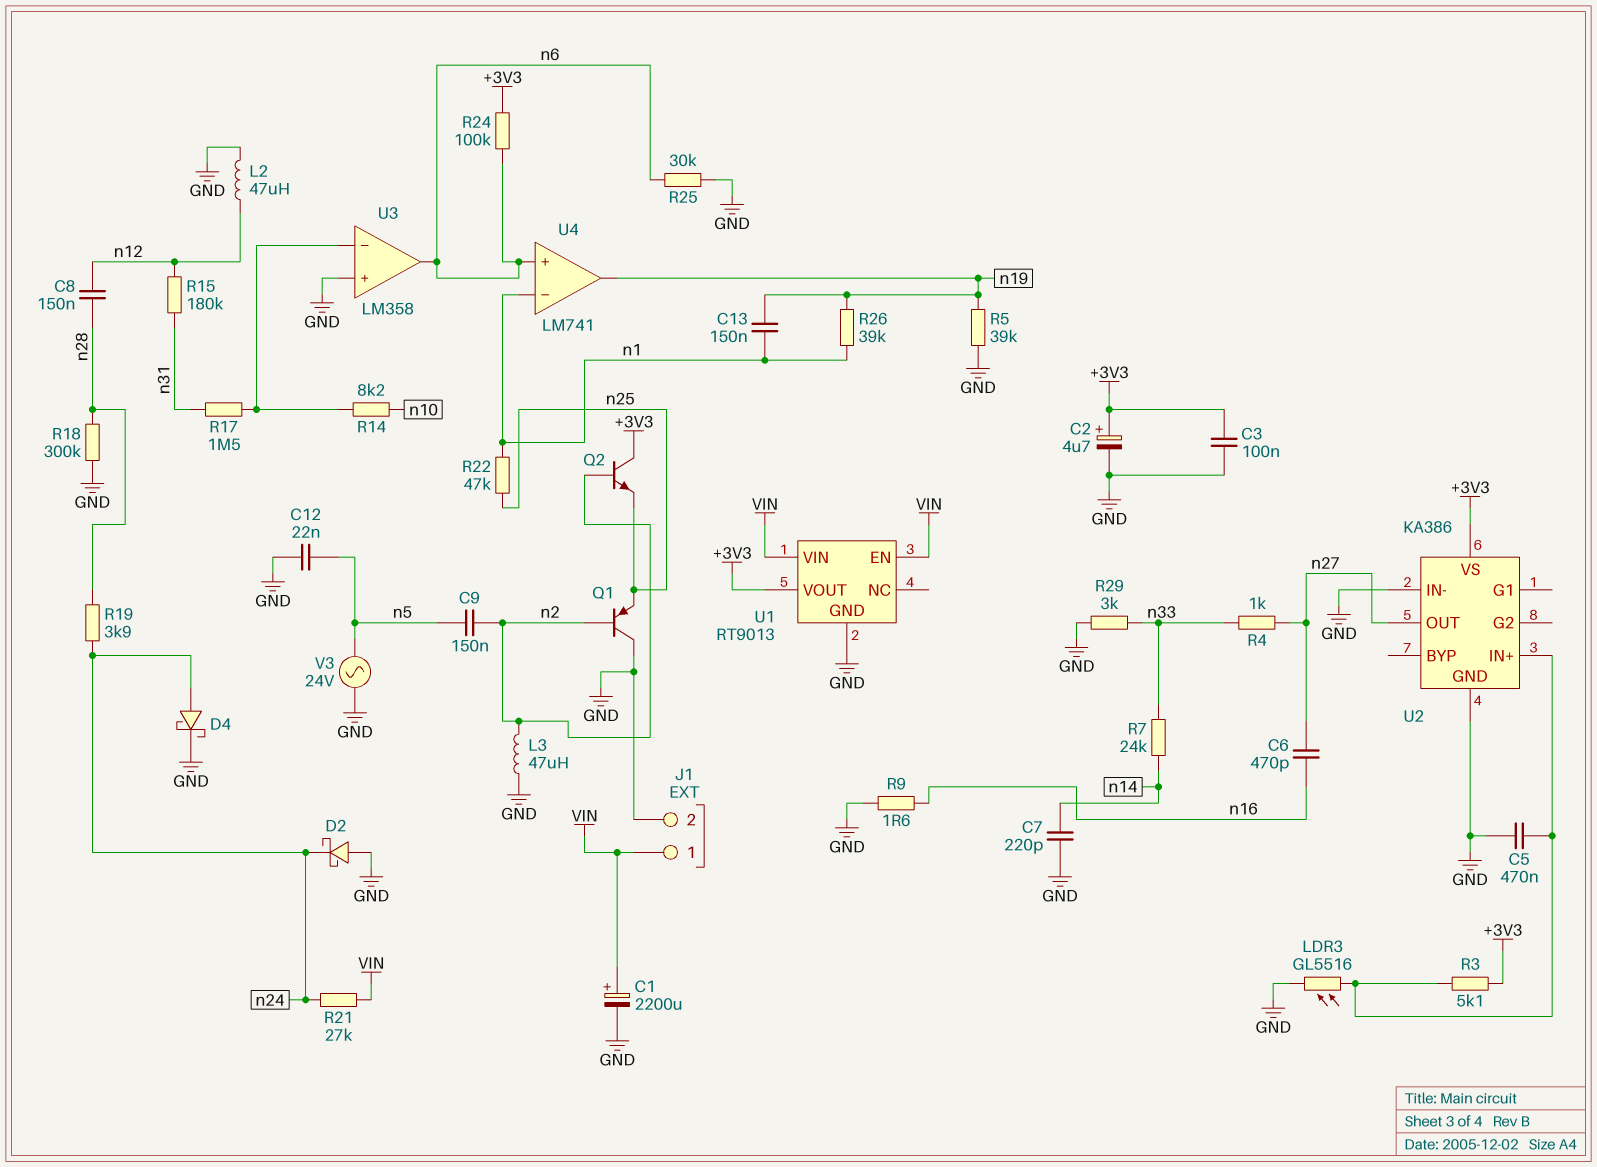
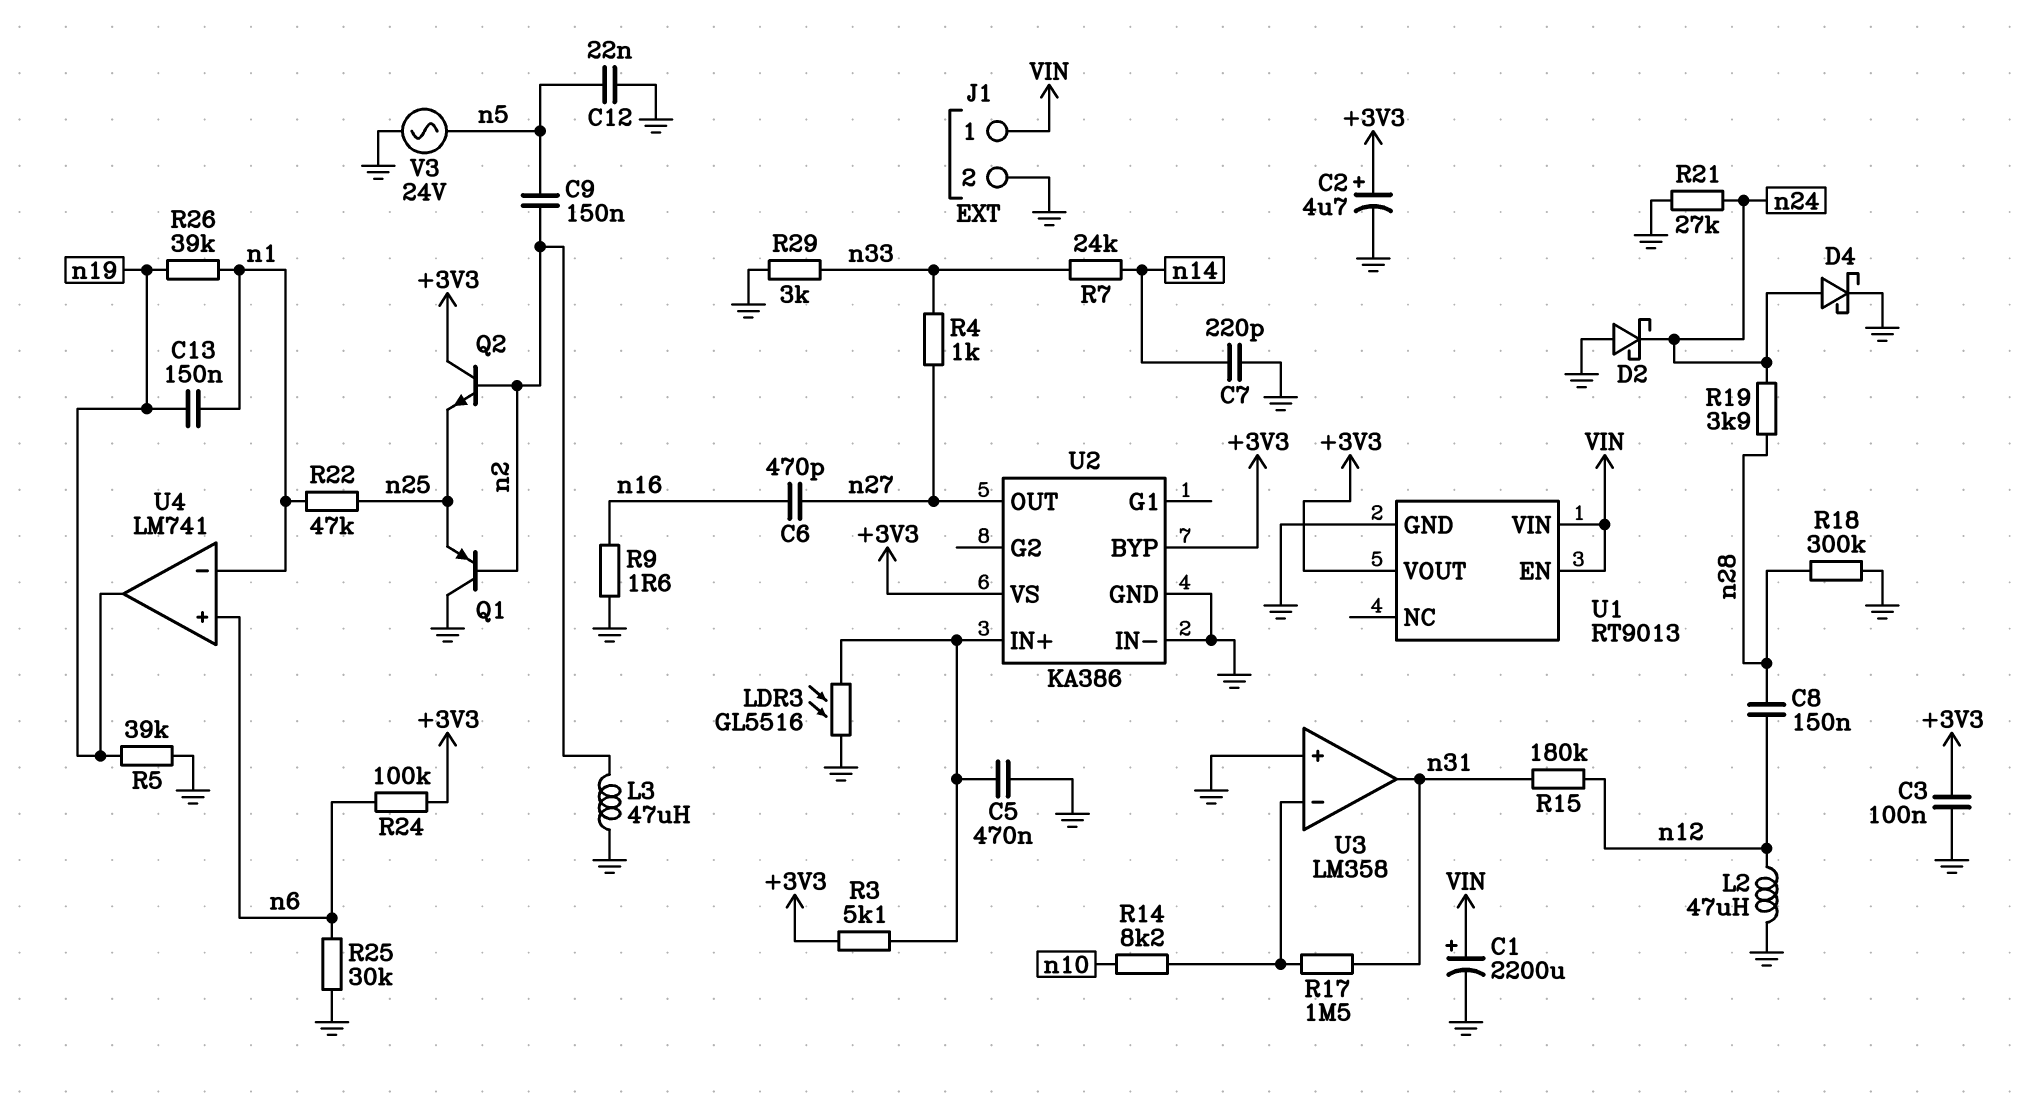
R21: 27k (VIN, n24) -> 27k (GND, n24)
U2 pin BYP: none -> +3V3
U3 pin out: n6 -> n31

